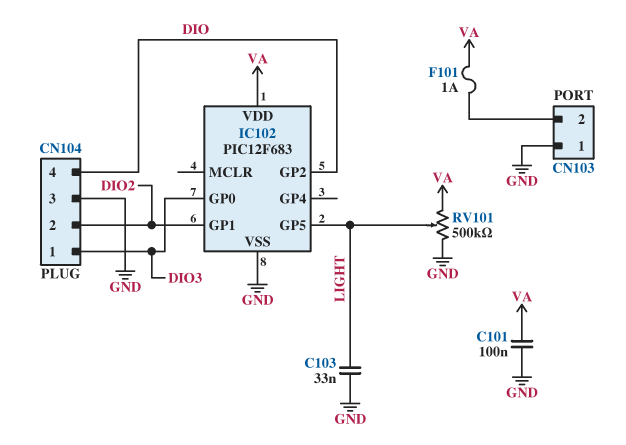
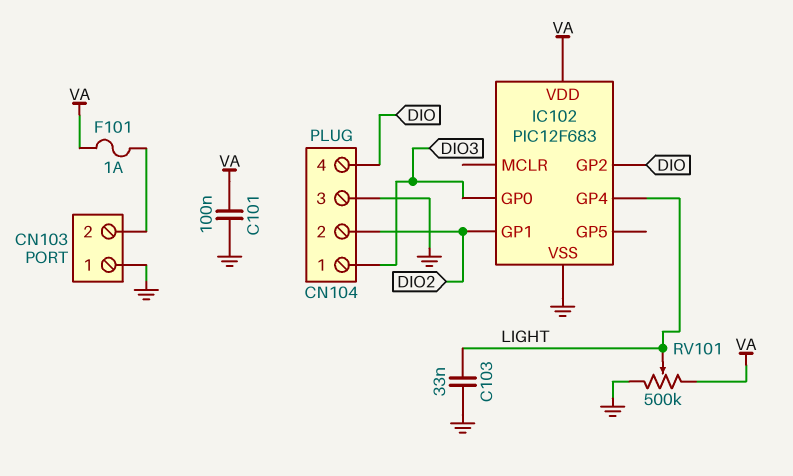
IC102 pin GP4: none -> LIGHT
IC102 pin GP5: LIGHT -> none

